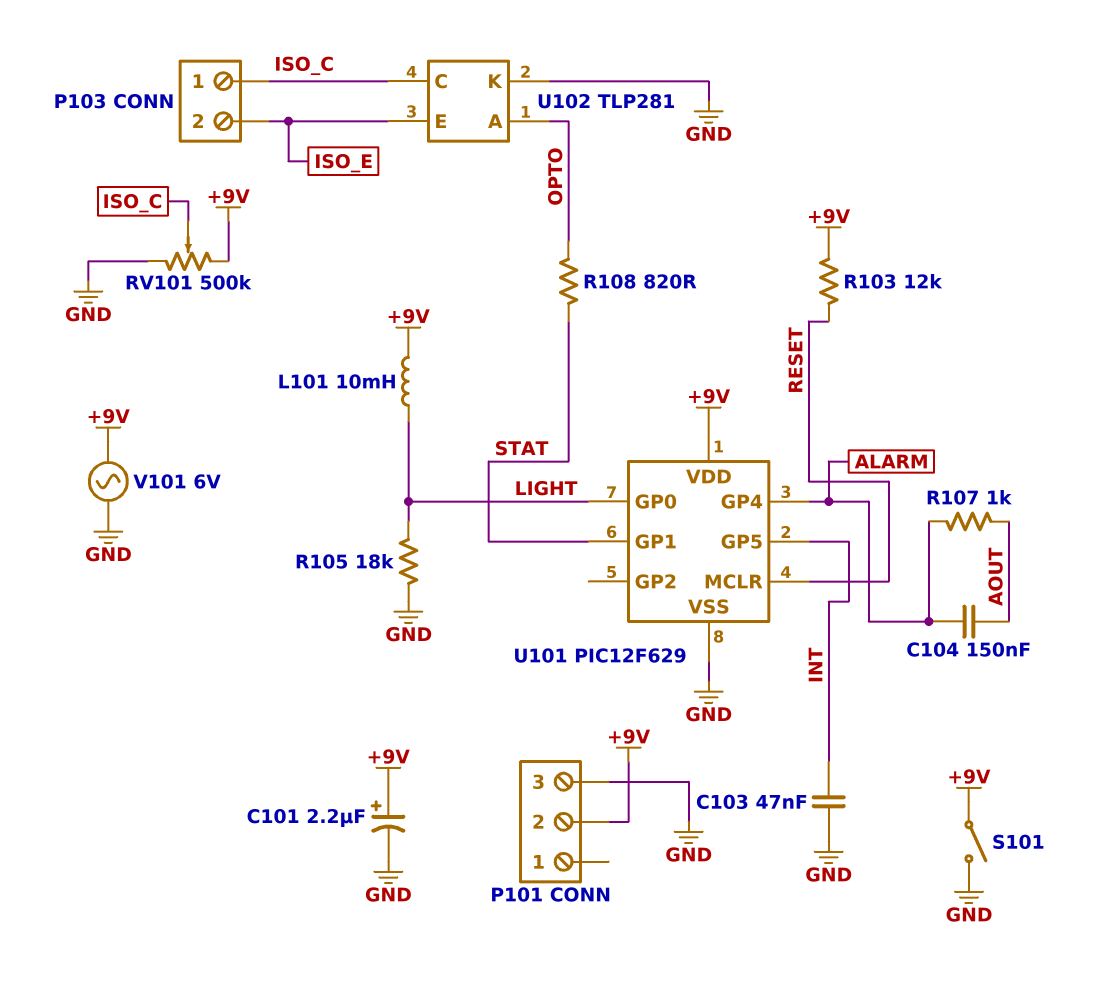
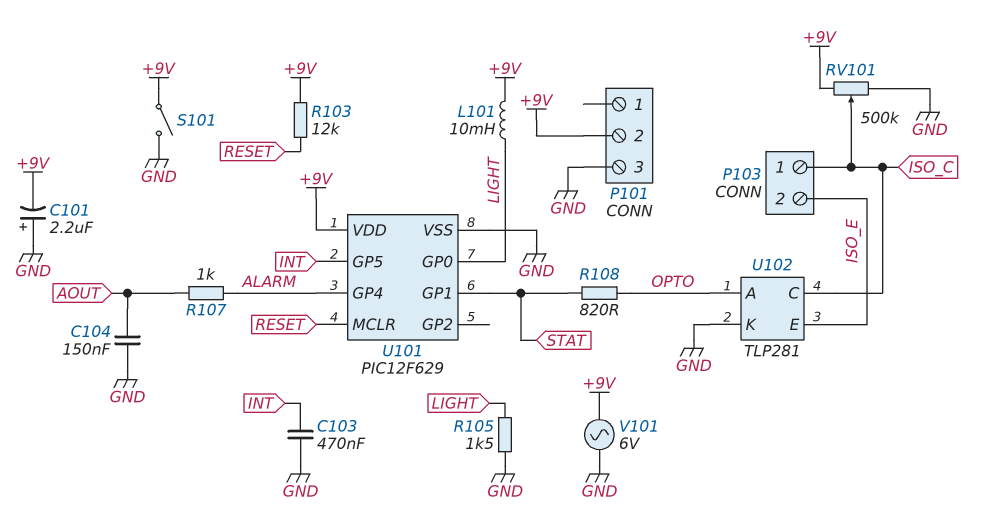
C101: 2.2uF (plus +9V, minus GND) -> 2.2uF (plus GND, minus +9V)
C103: 47nF (GND, INT) -> 470nF (GND, INT)
C104: 150nF (ALARM, AOUT) -> 150nF (AOUT, GND)
R105: 18k (GND, LIGHT) -> 1.5k (GND, LIGHT)

